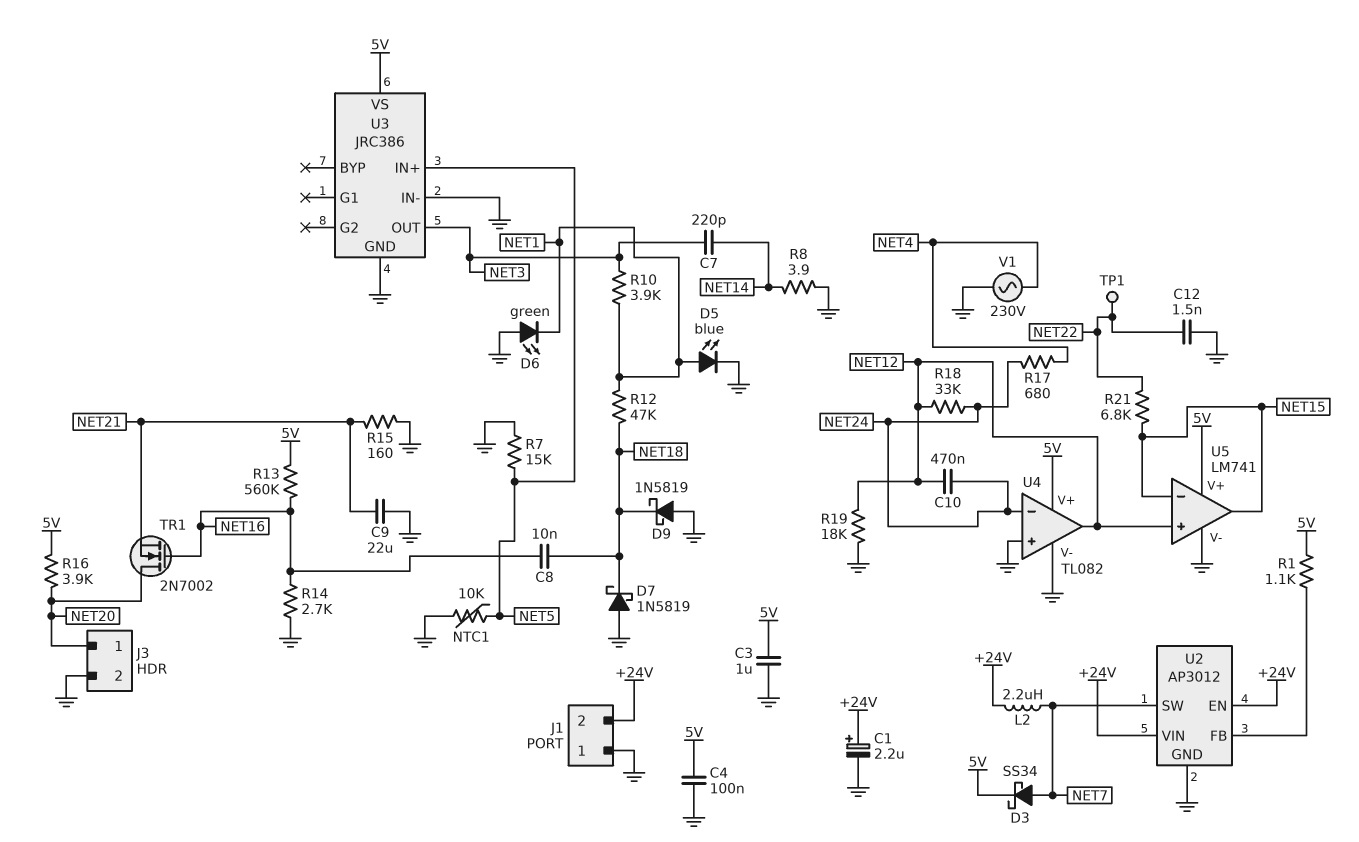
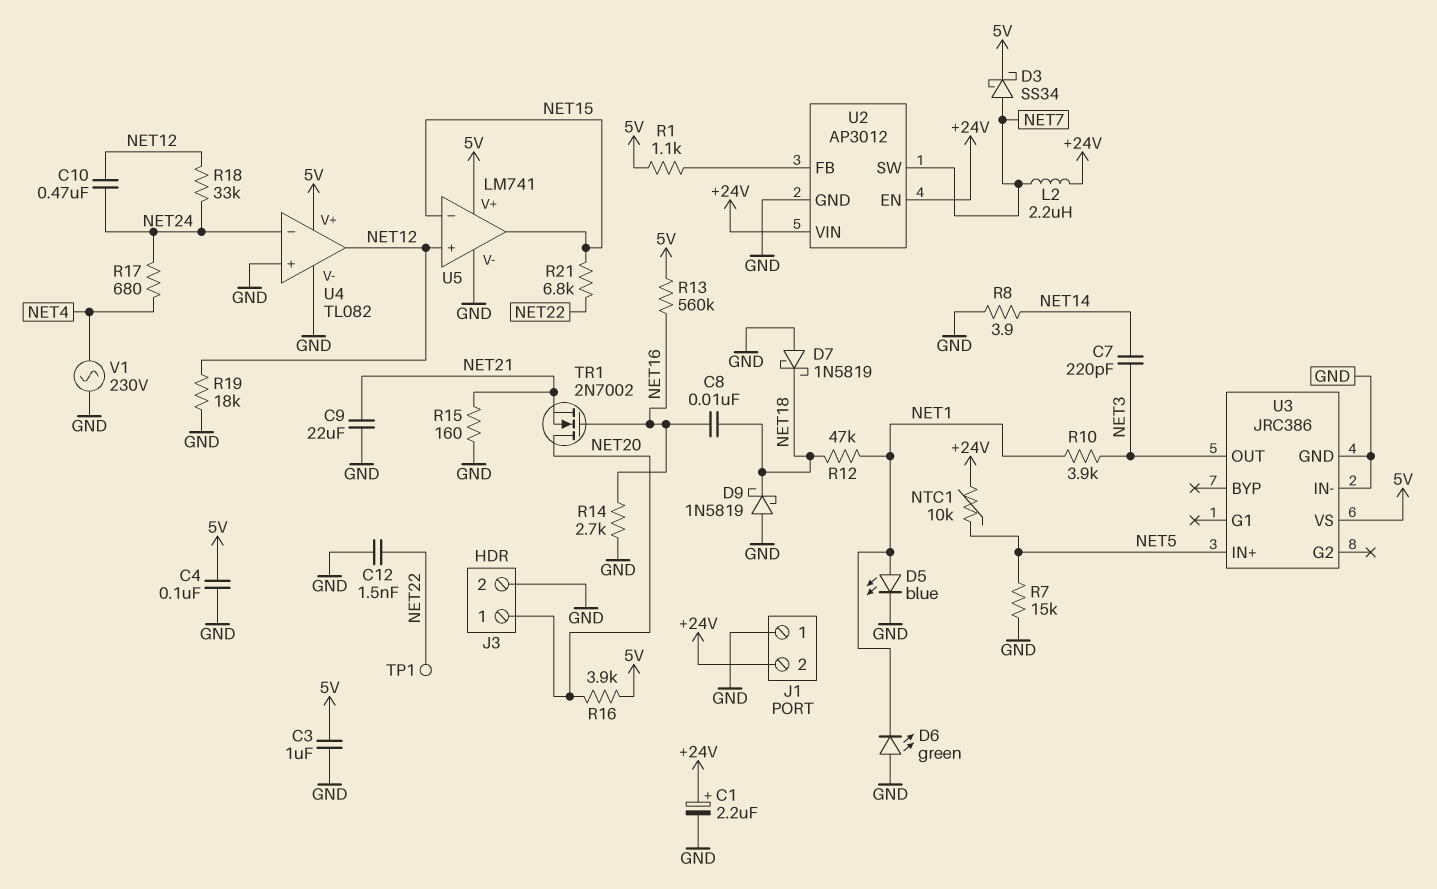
NTC1: 10k (GND, NET5) -> 10k (+24V, NET5)

